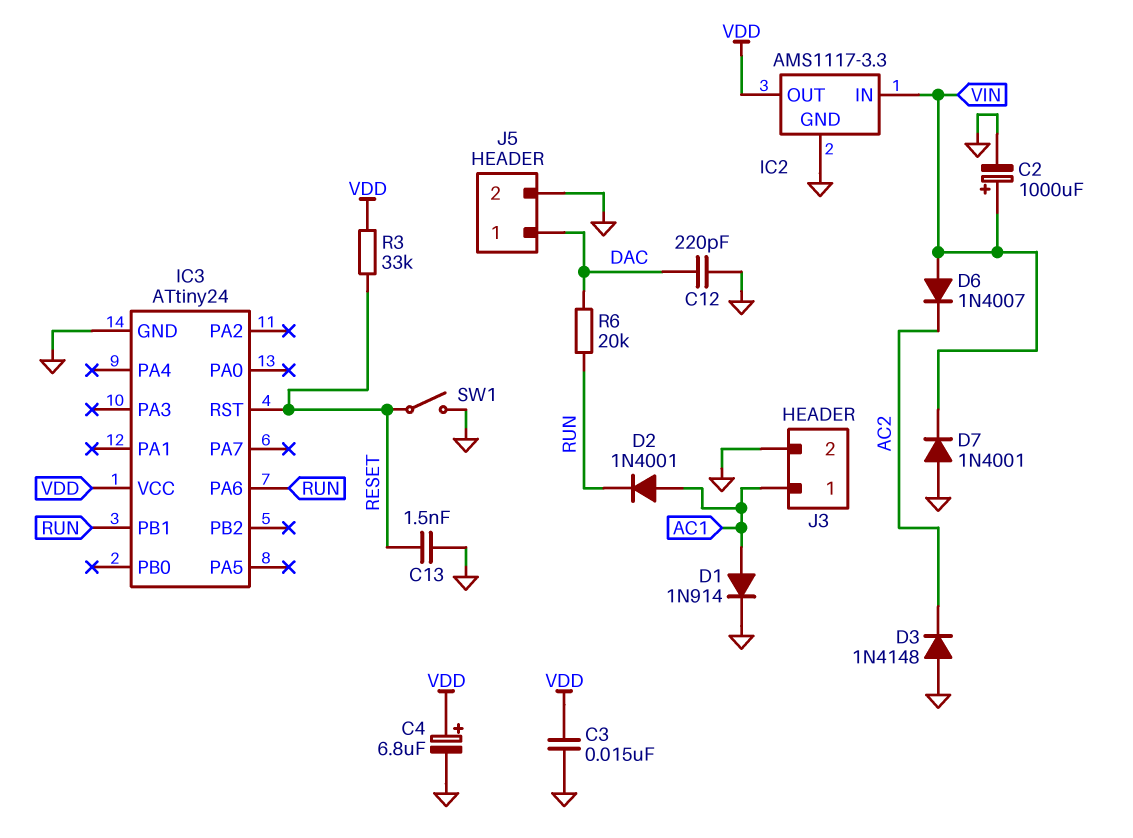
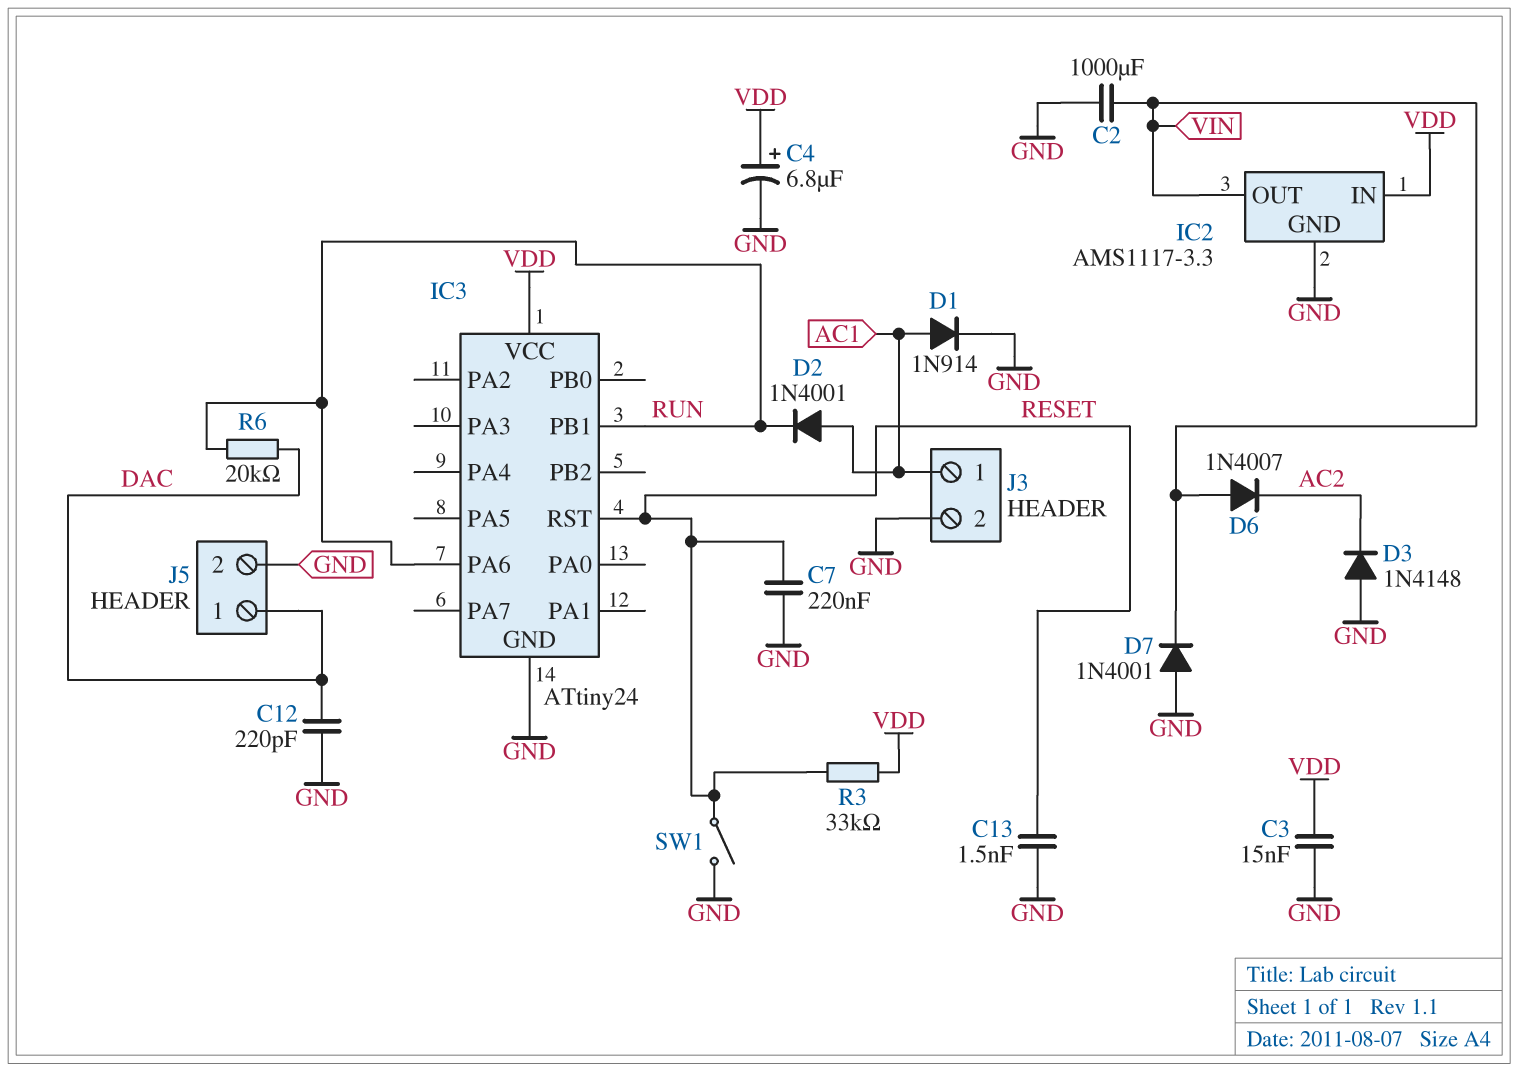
C2: 1000uF (plus VIN, minus GND) -> 1000uF (GND, VIN)
C7: none -> 220nF (GND, RESET)
IC2 pin IN: VIN -> VDD
IC2 pin OUT: VDD -> VIN

